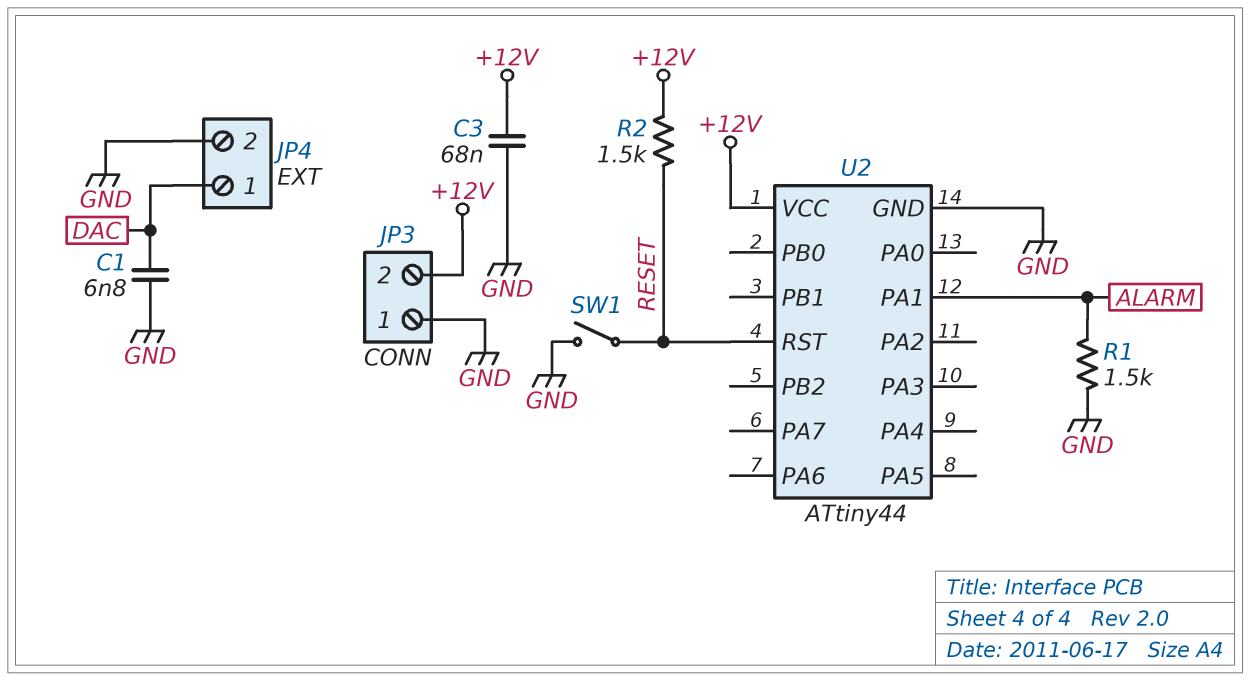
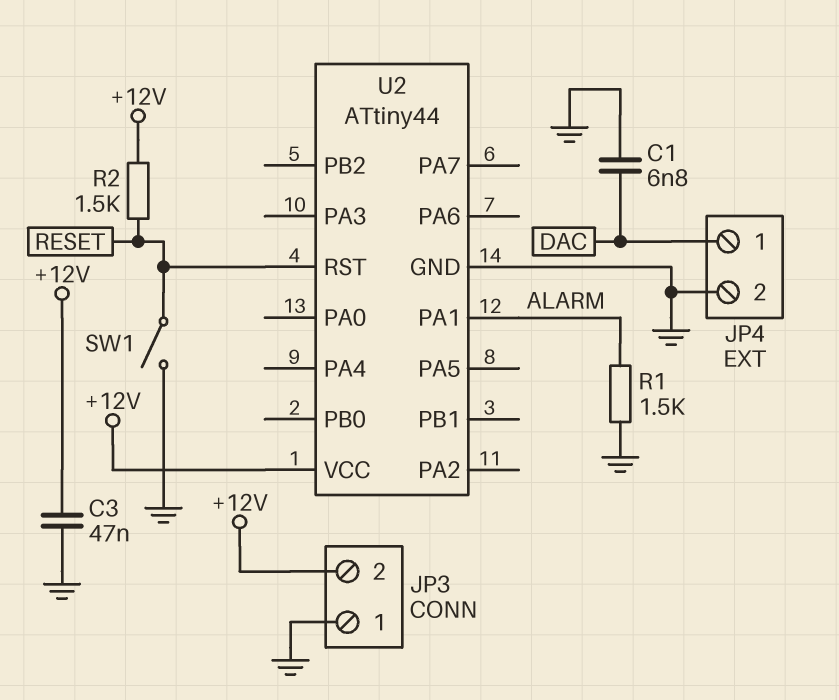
C3: 68nF (+12V, GND) -> 47nF (+12V, GND)

